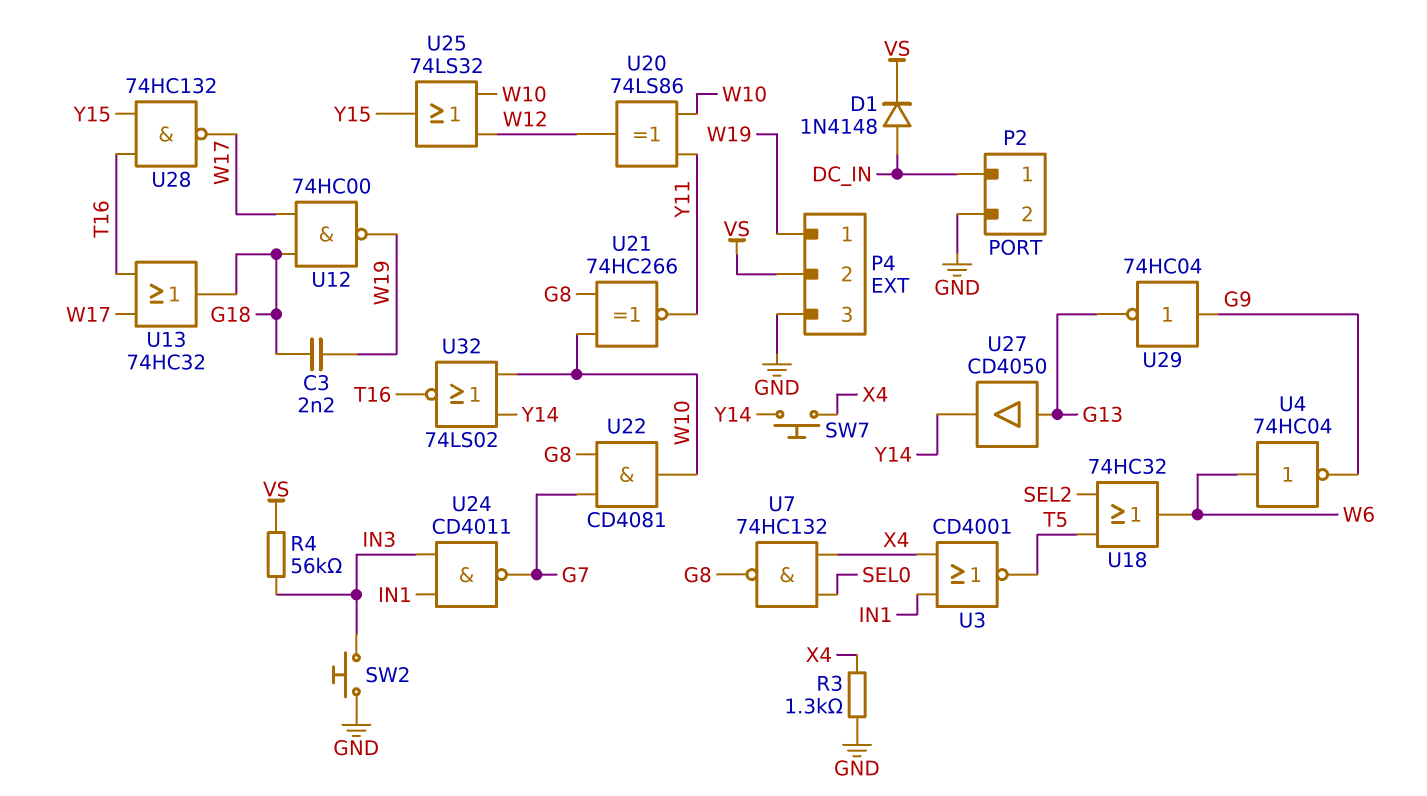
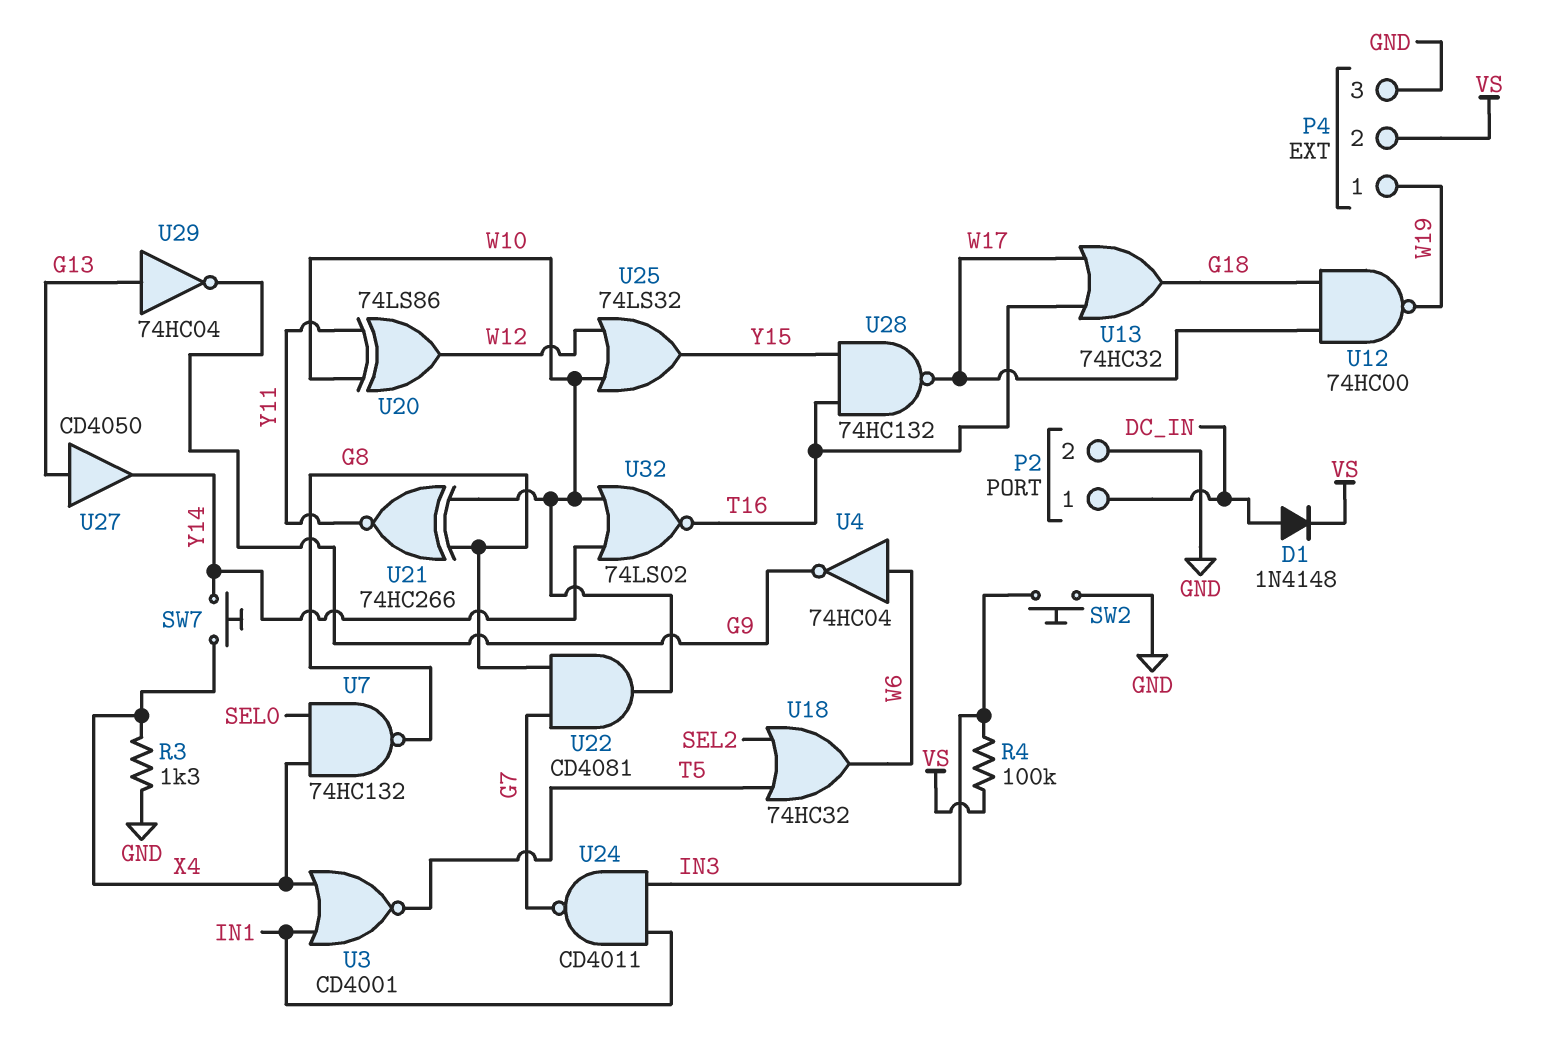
C3: 2.2nF (G18, W19) -> none
R4: 56k (IN3, VS) -> 100k (IN3, VS)
U29: NOT 74HC04 (in G9, out G13) -> NOT 74HC04 (in G13, out G9)

